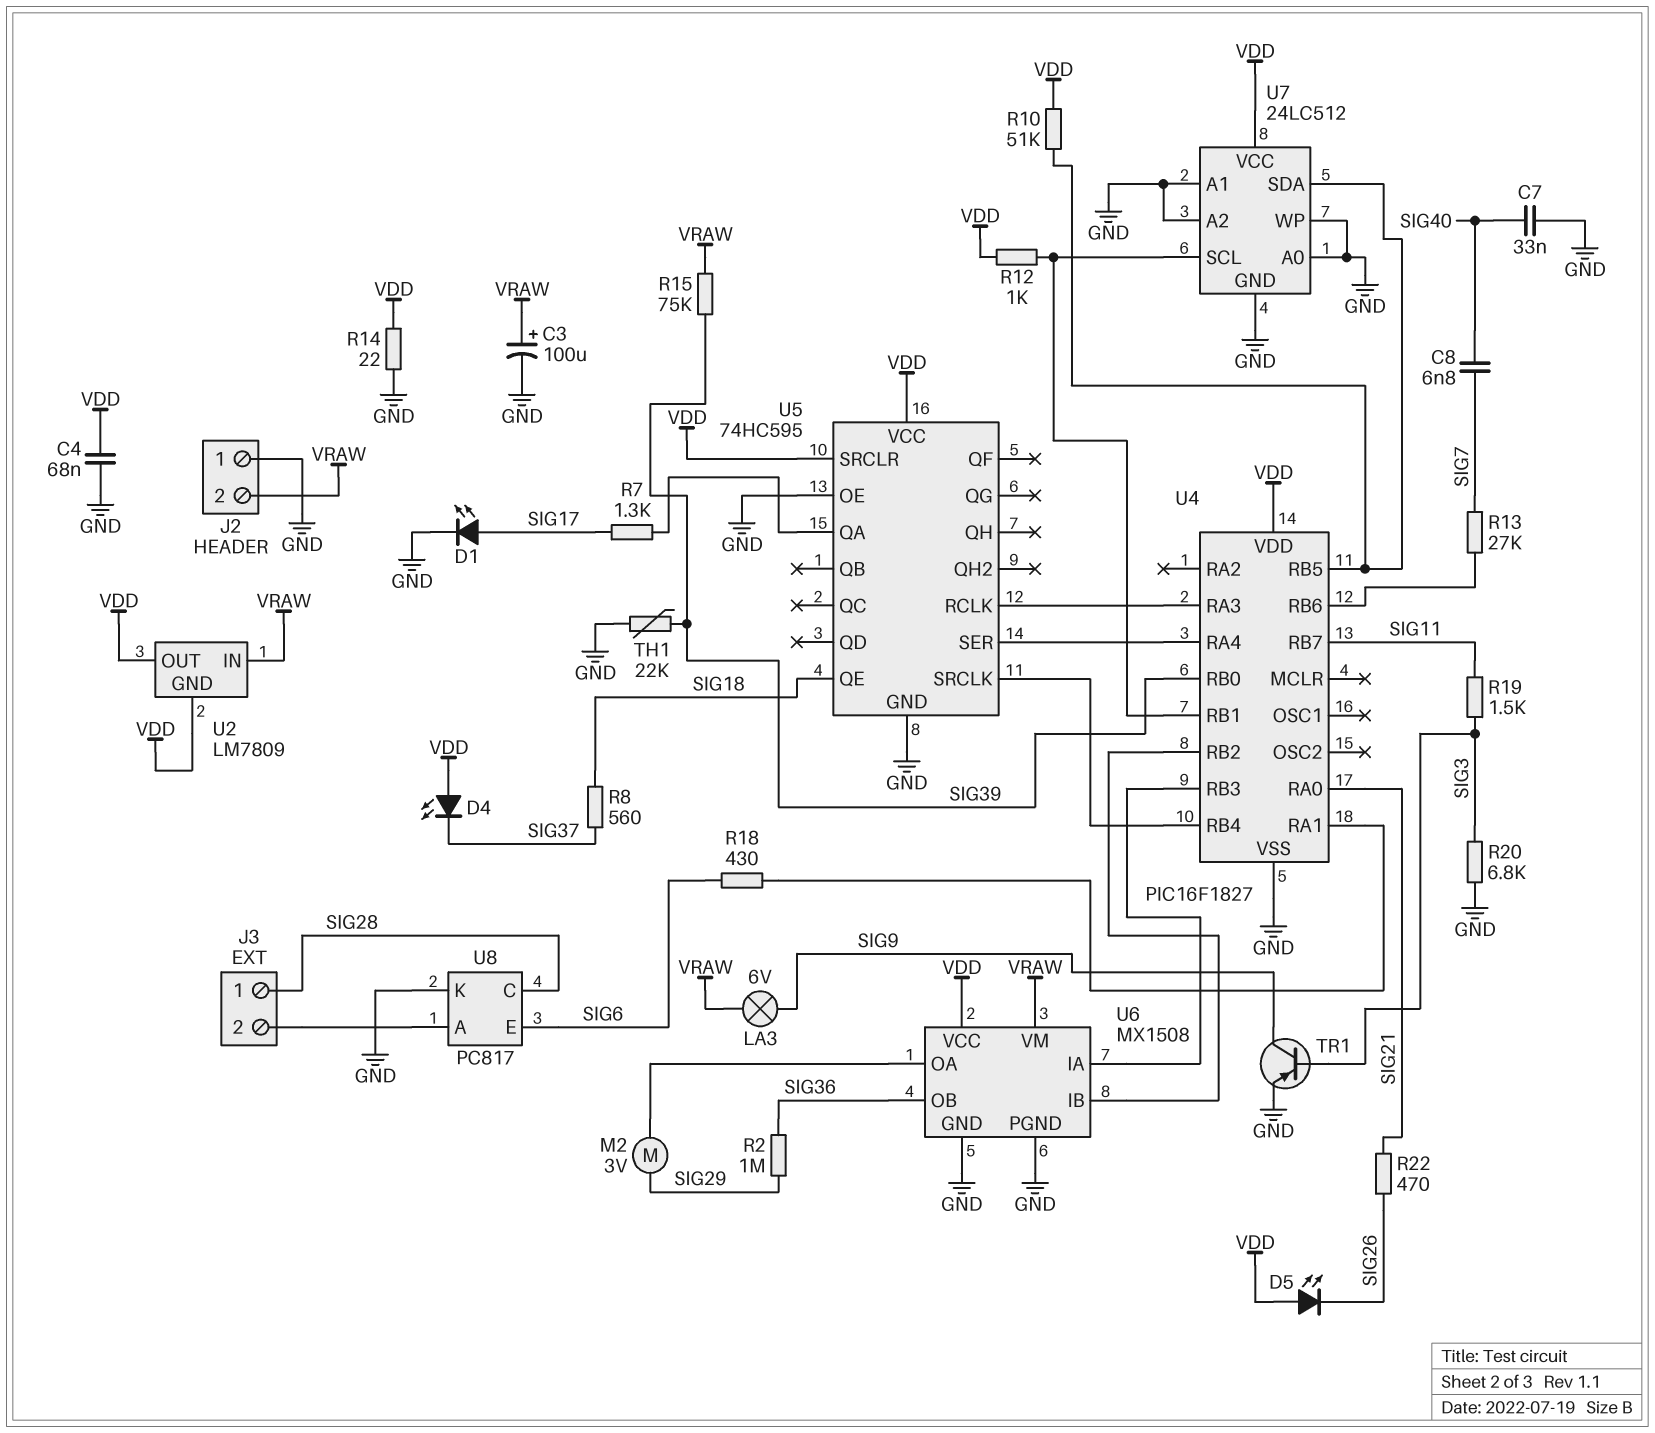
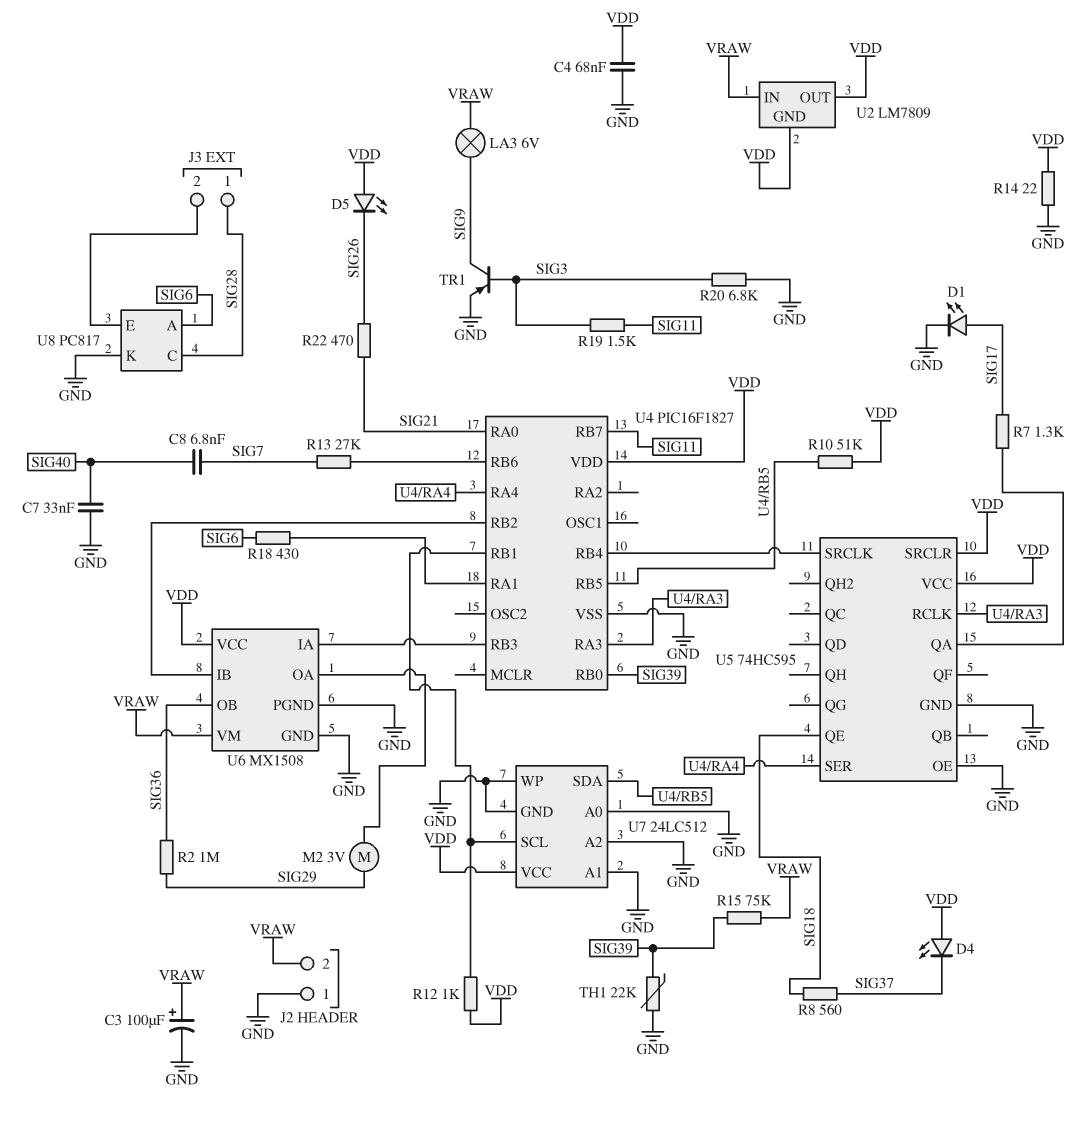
U8 pin A: J3/2 -> SIG6
U8 pin E: SIG6 -> J3/2

